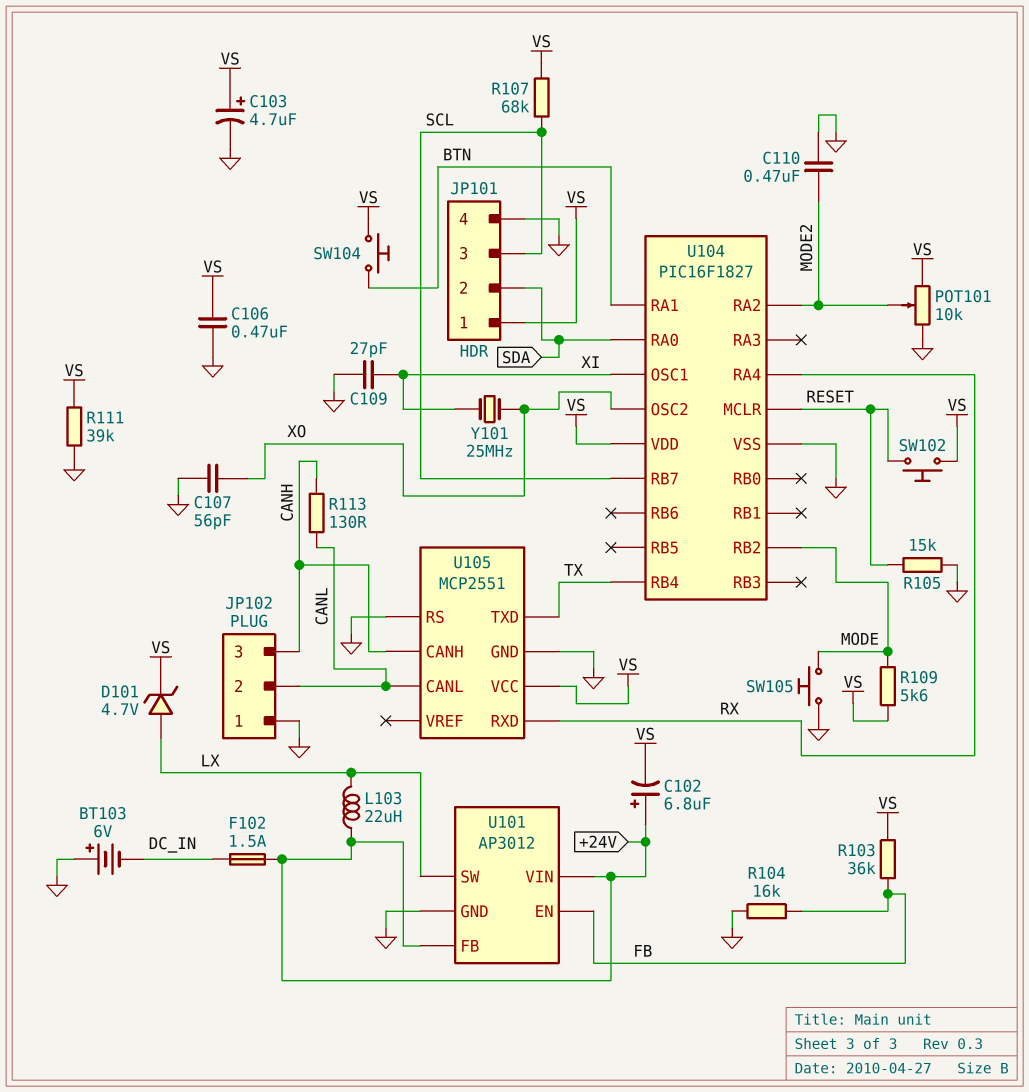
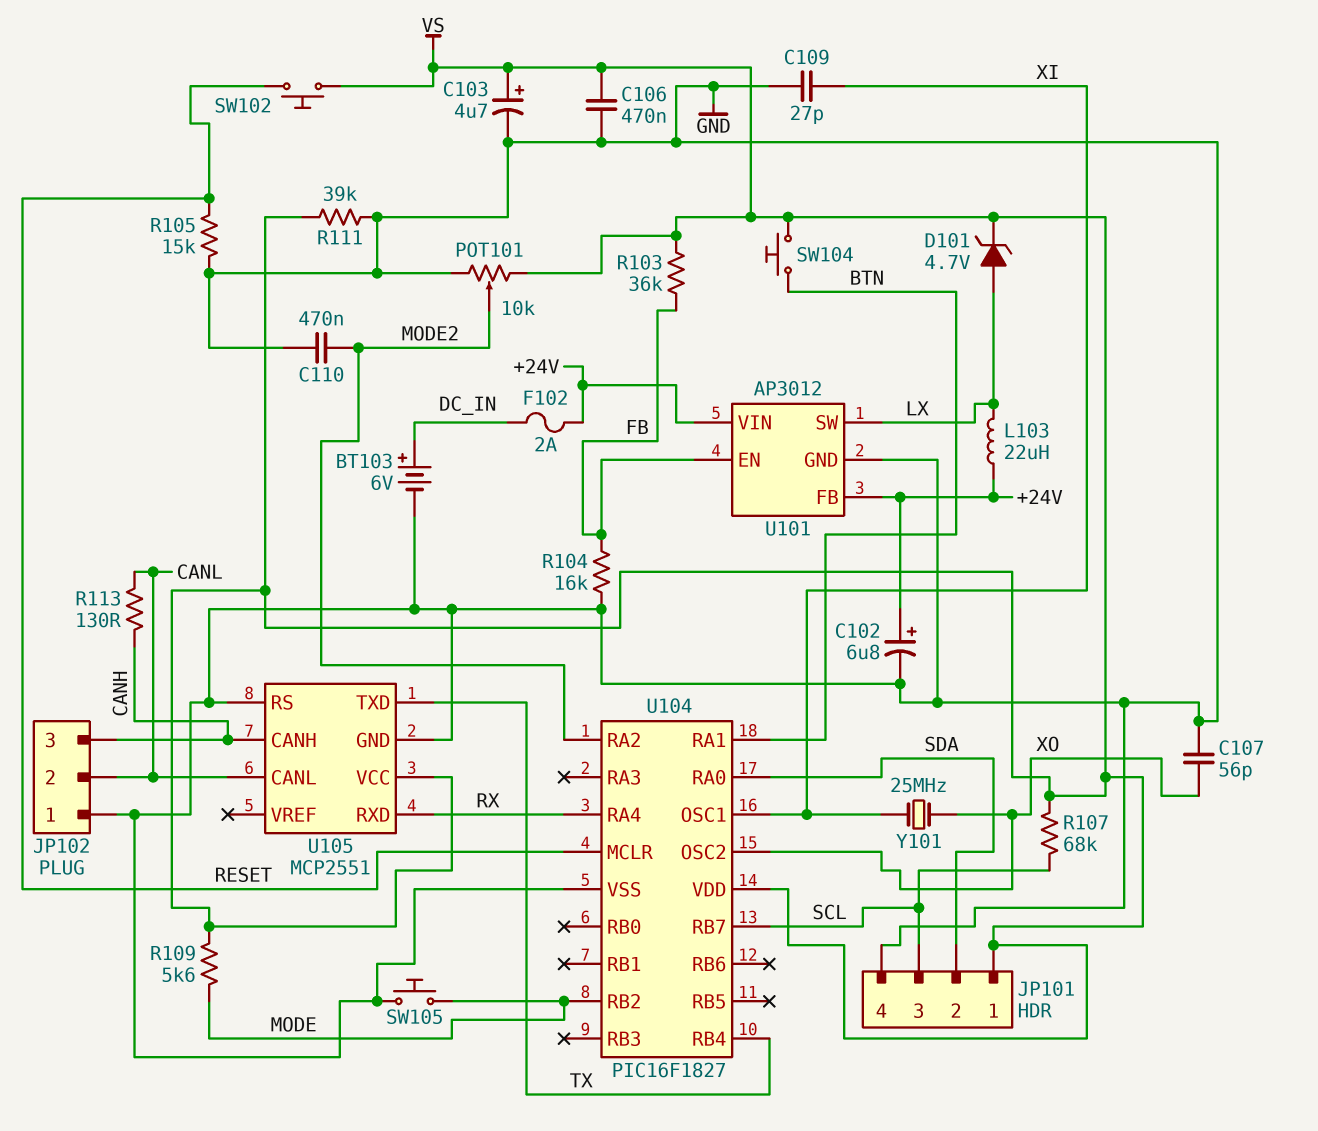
BT103: 6V (plus GND, minus DC_IN) -> 6V (plus DC_IN, minus GND)
C102: 6.8uF (plus +24V, minus VS) -> 6.8uF (plus +24V, minus GND)
F102: 1.5A (+24V, DC_IN) -> 2A (+24V, DC_IN)

